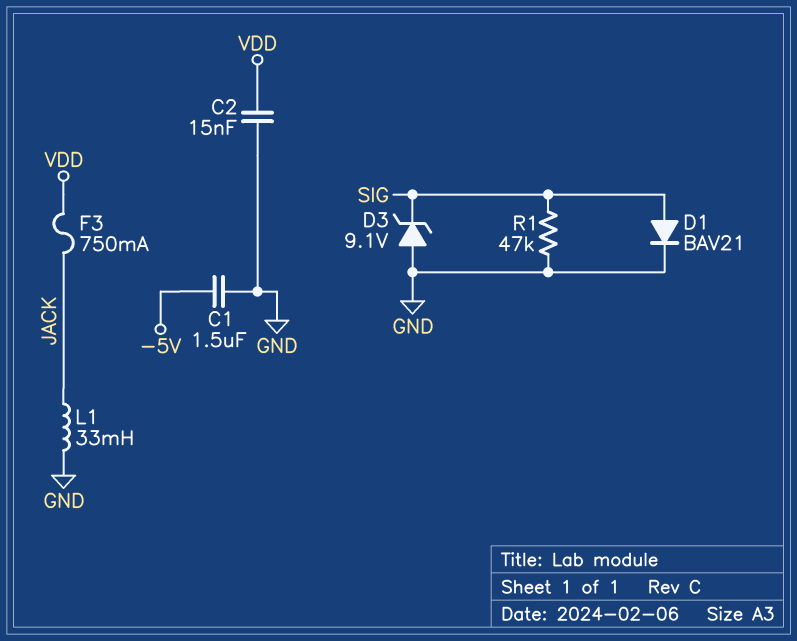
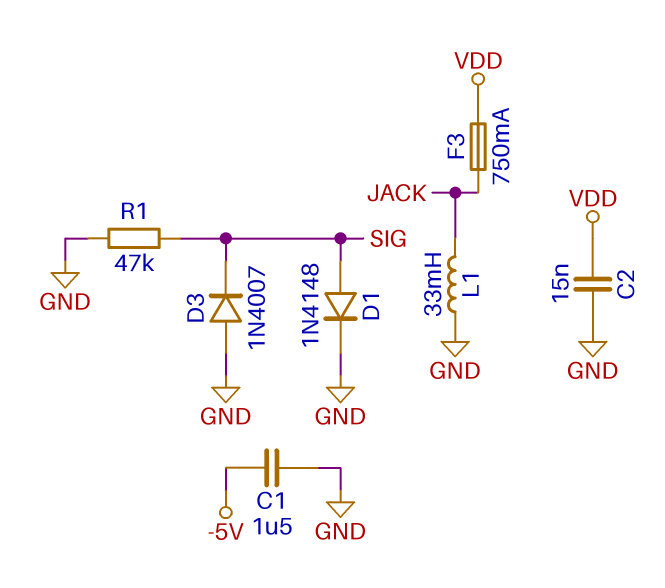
D1: diode BAV21 (A SIG, K GND) -> diode 1N4148 (A SIG, K GND)
D3: zener 9.1V (A GND, K SIG) -> diode 1N4007 (A GND, K SIG)

